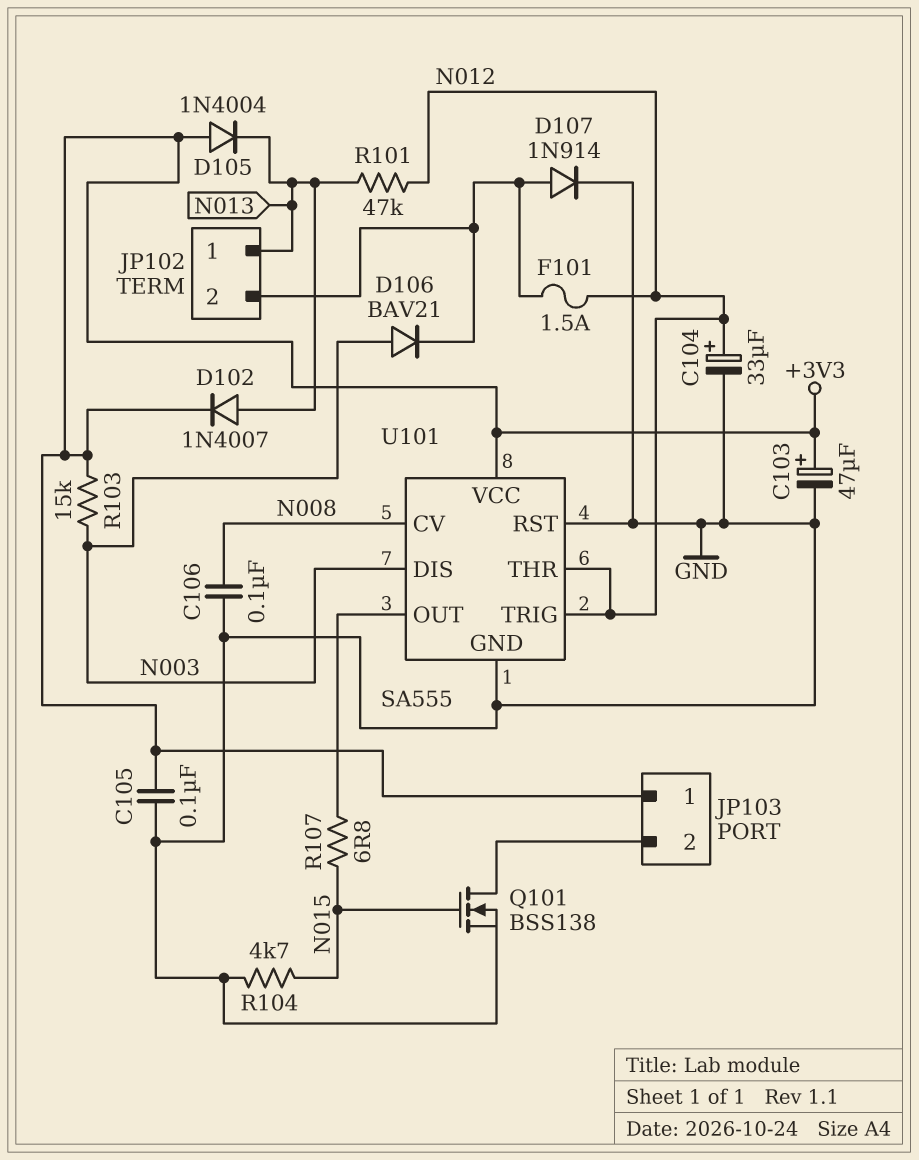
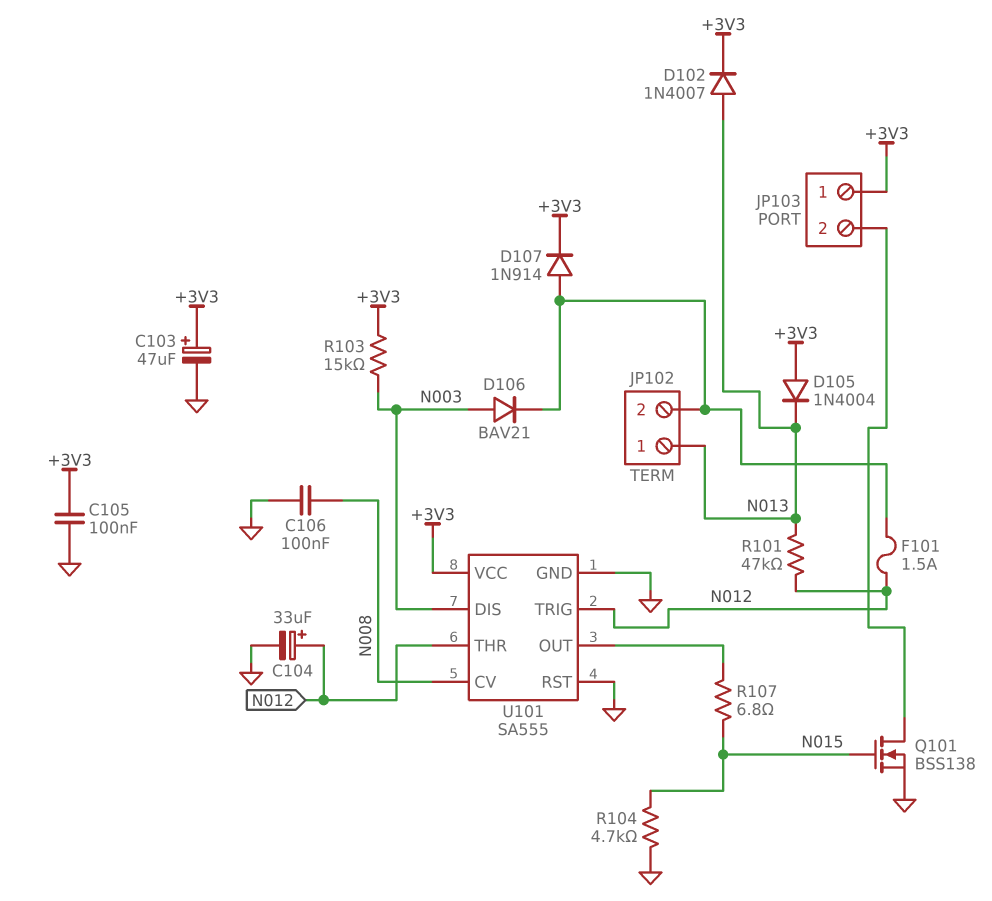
D107: diode 1N914 (A JP102/2, K GND) -> diode 1N914 (A JP102/2, K +3V3)

